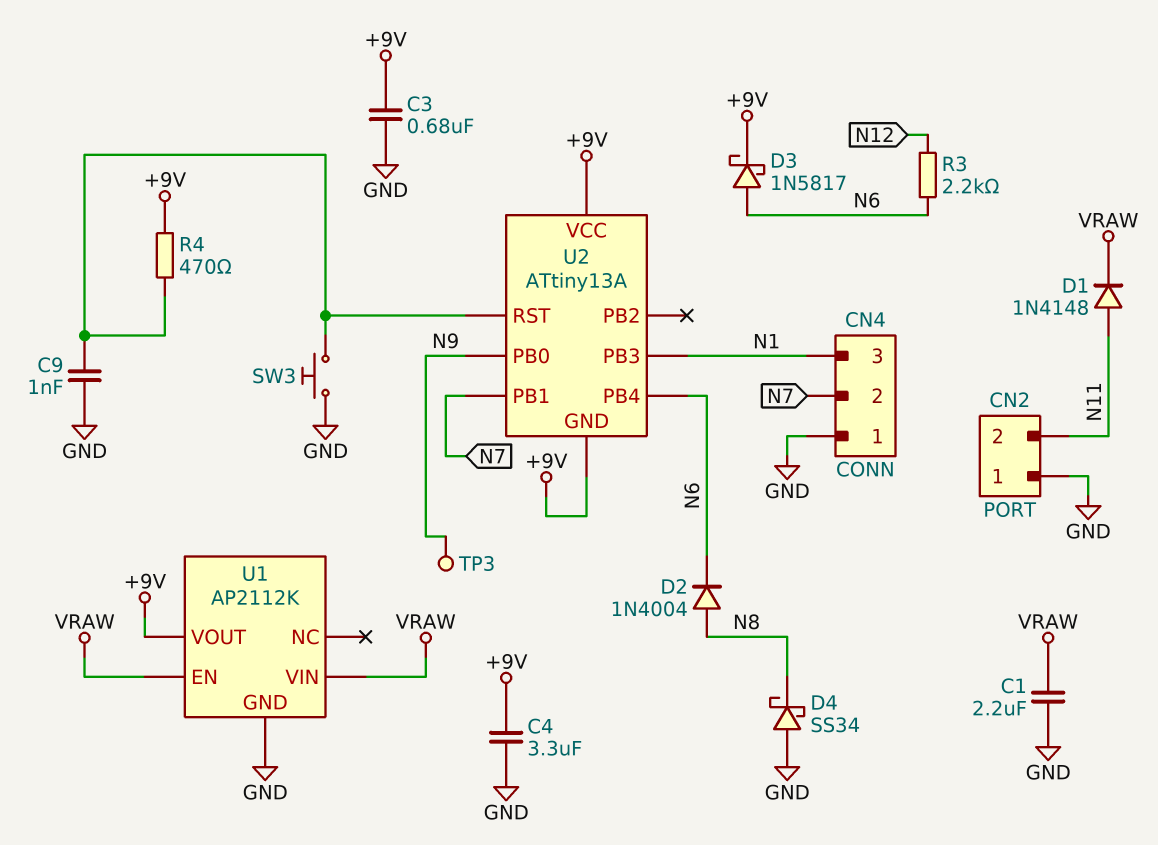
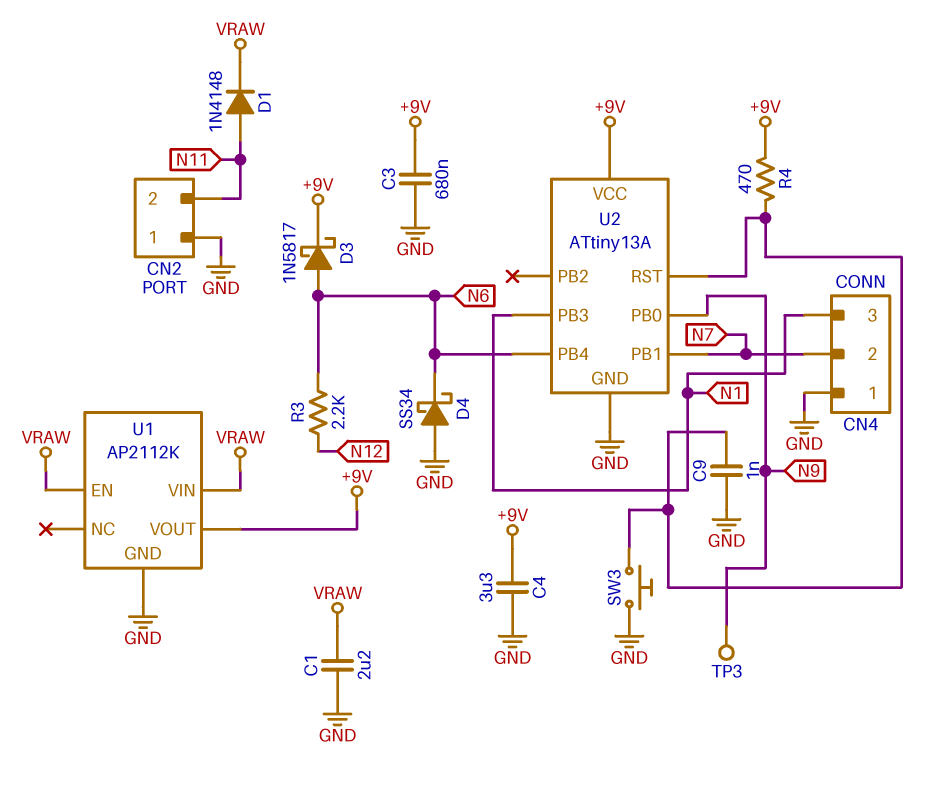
D2: diode 1N4004 (A N8, K N6) -> none
D4: schottky SS34 (A GND, K N8) -> schottky SS34 (A GND, K N6)
U2 pin GND: +9V -> GND

